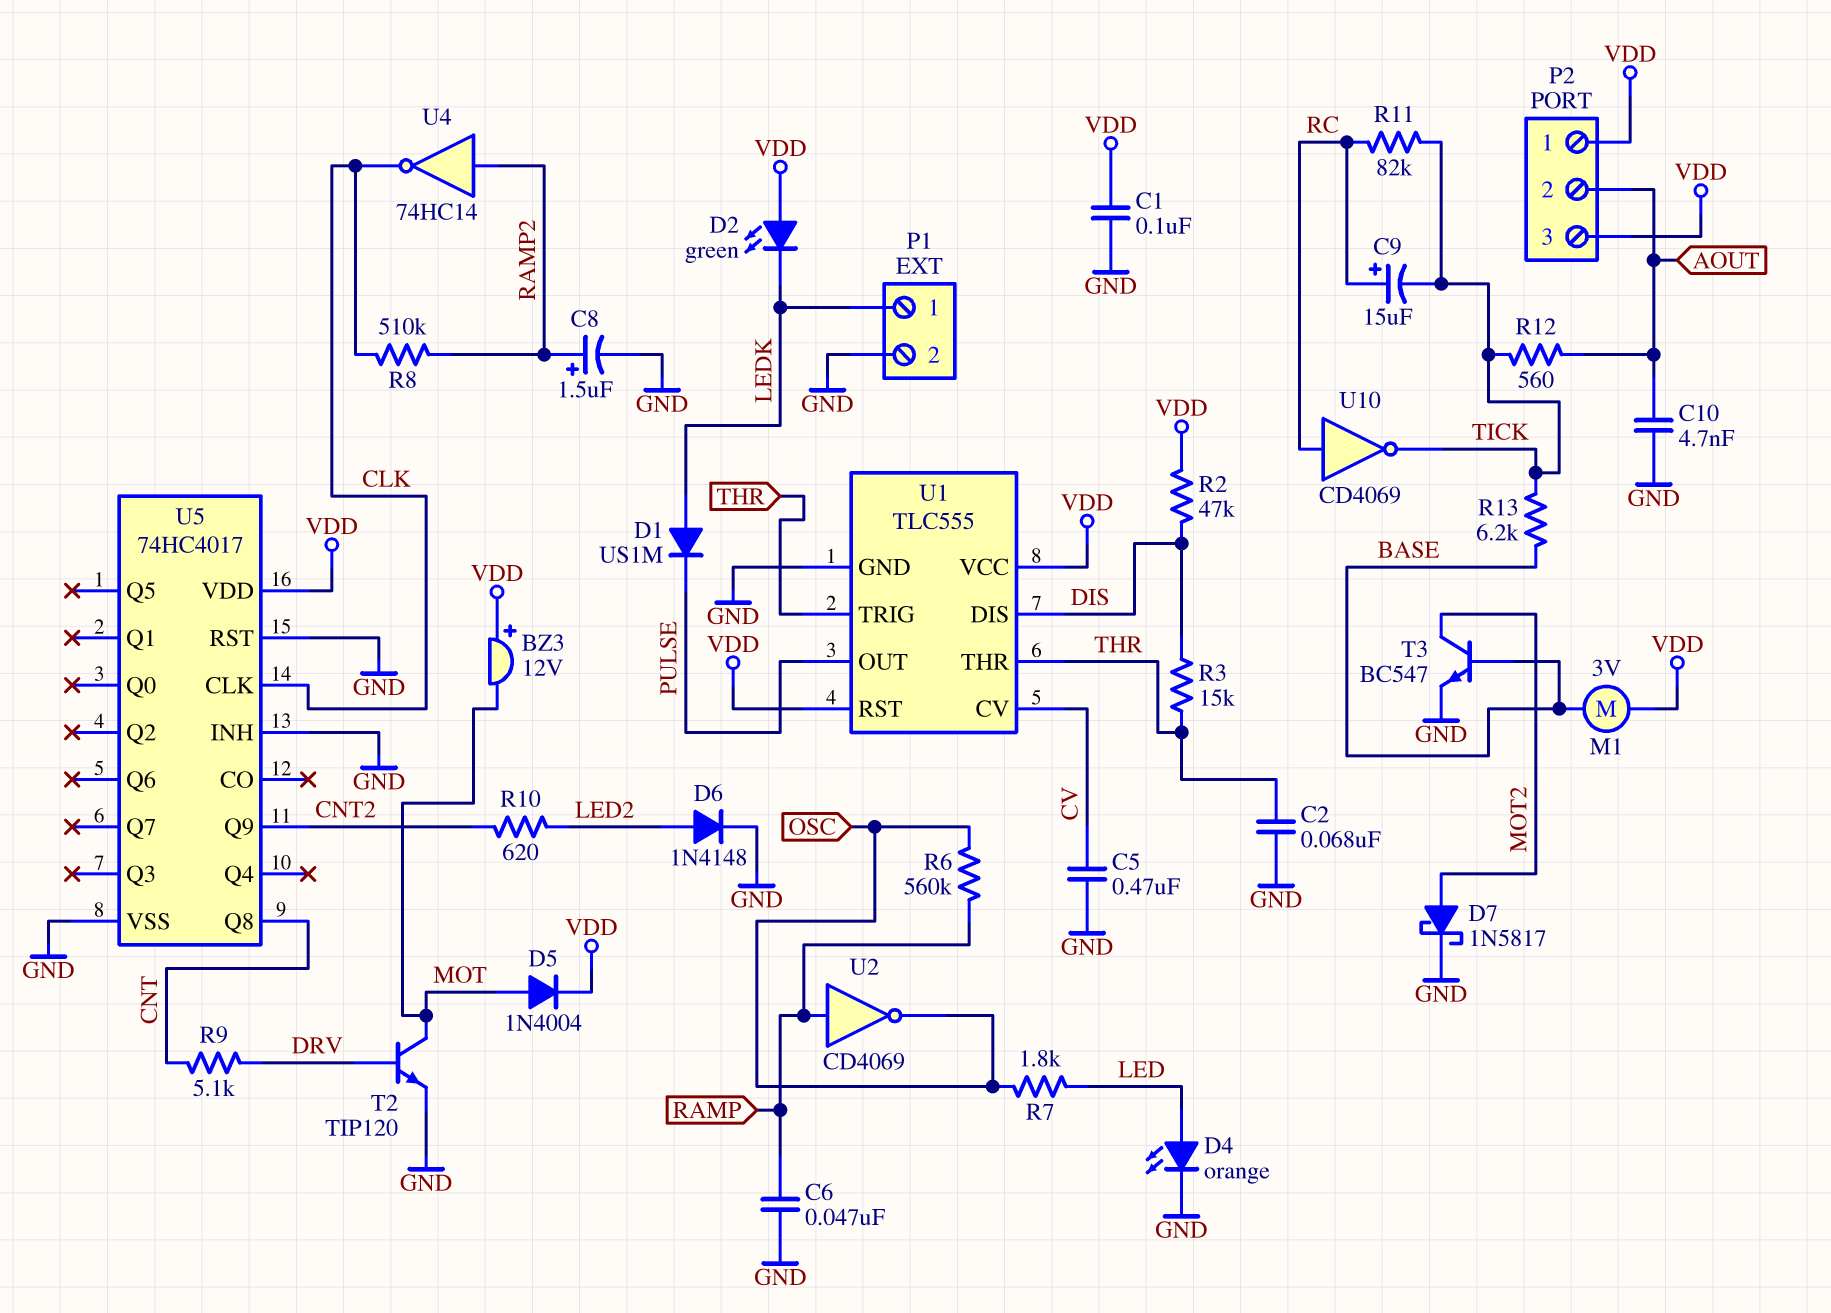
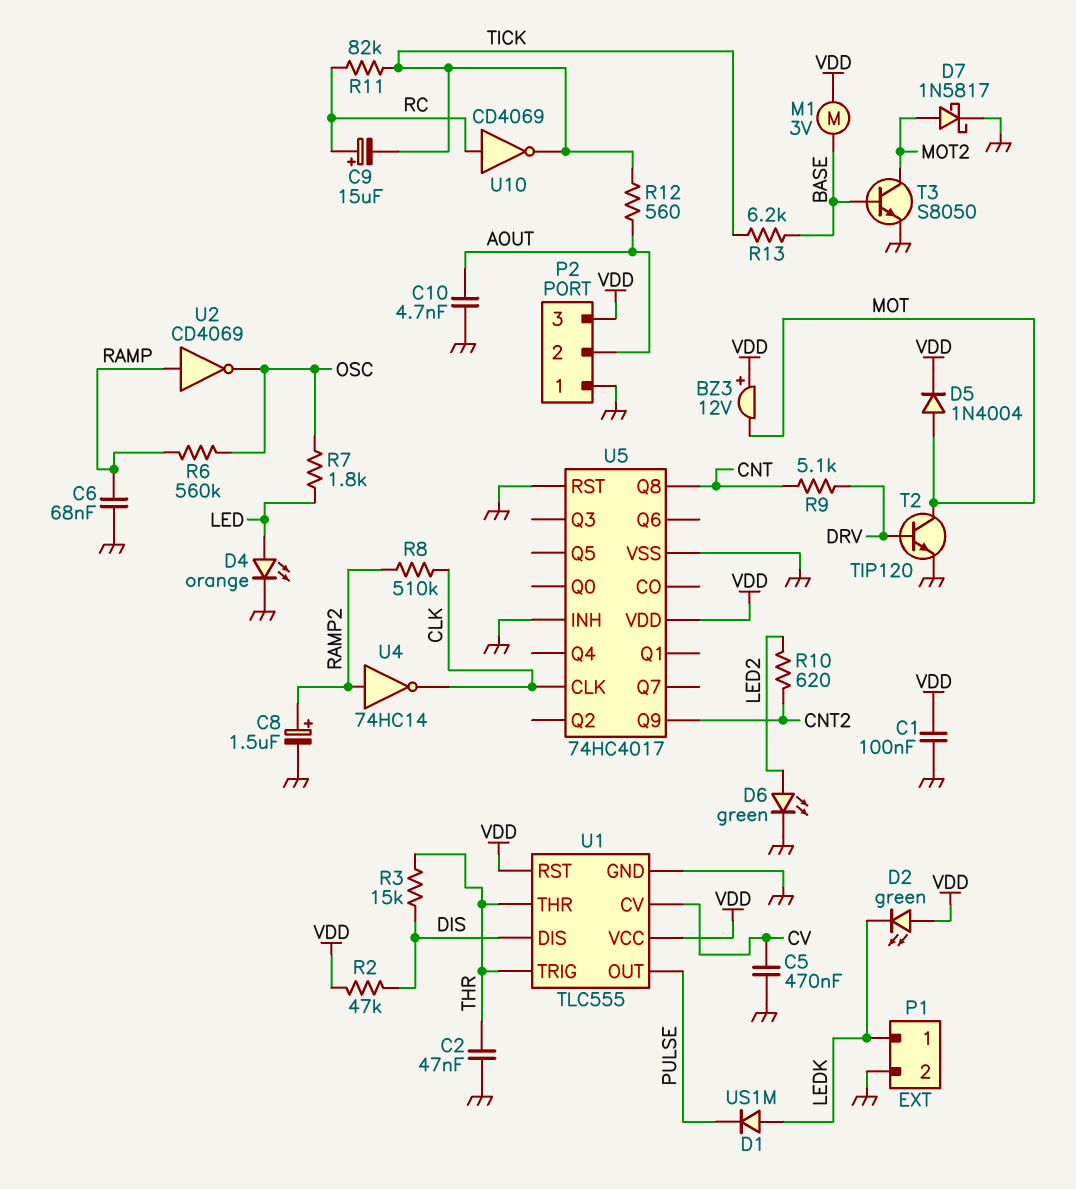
C2: 68nF (GND, THR) -> 47nF (GND, THR)
C6: 47nF (GND, RAMP) -> 68nF (GND, RAMP)
D6: diode 1N4148 (A LED2, K GND) -> LED green (A LED2, K GND)
P2 pin 1: VDD -> GND
T3: NPN BC547 (B BASE, C MOT2, E GND) -> NPN S8050 (B BASE, C MOT2, E GND)

